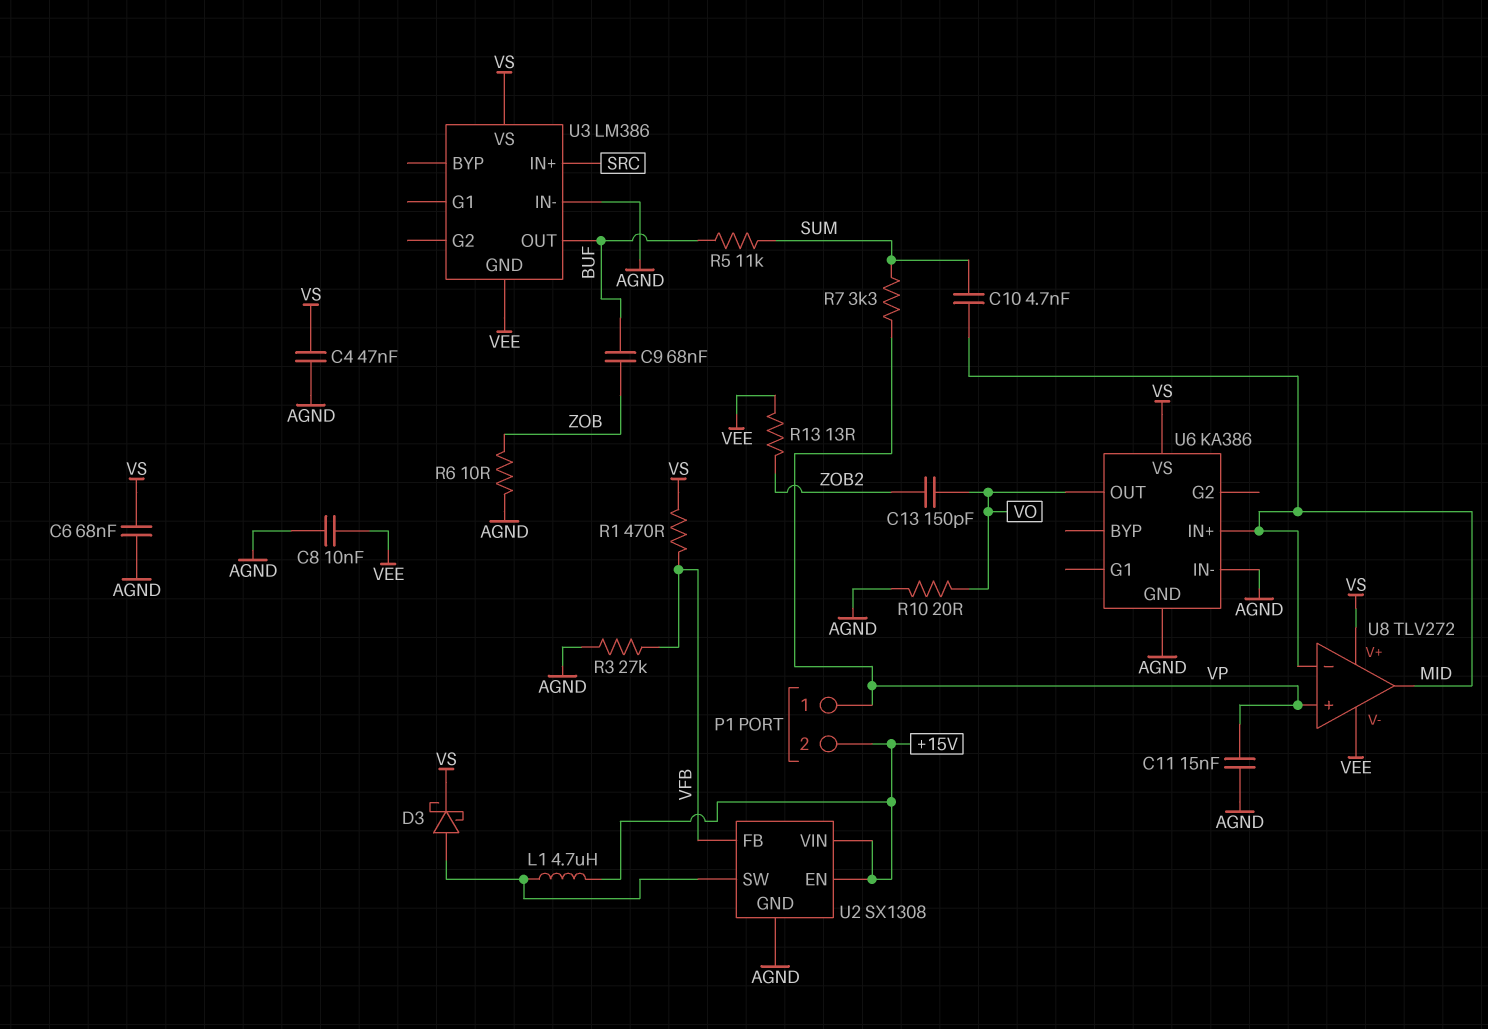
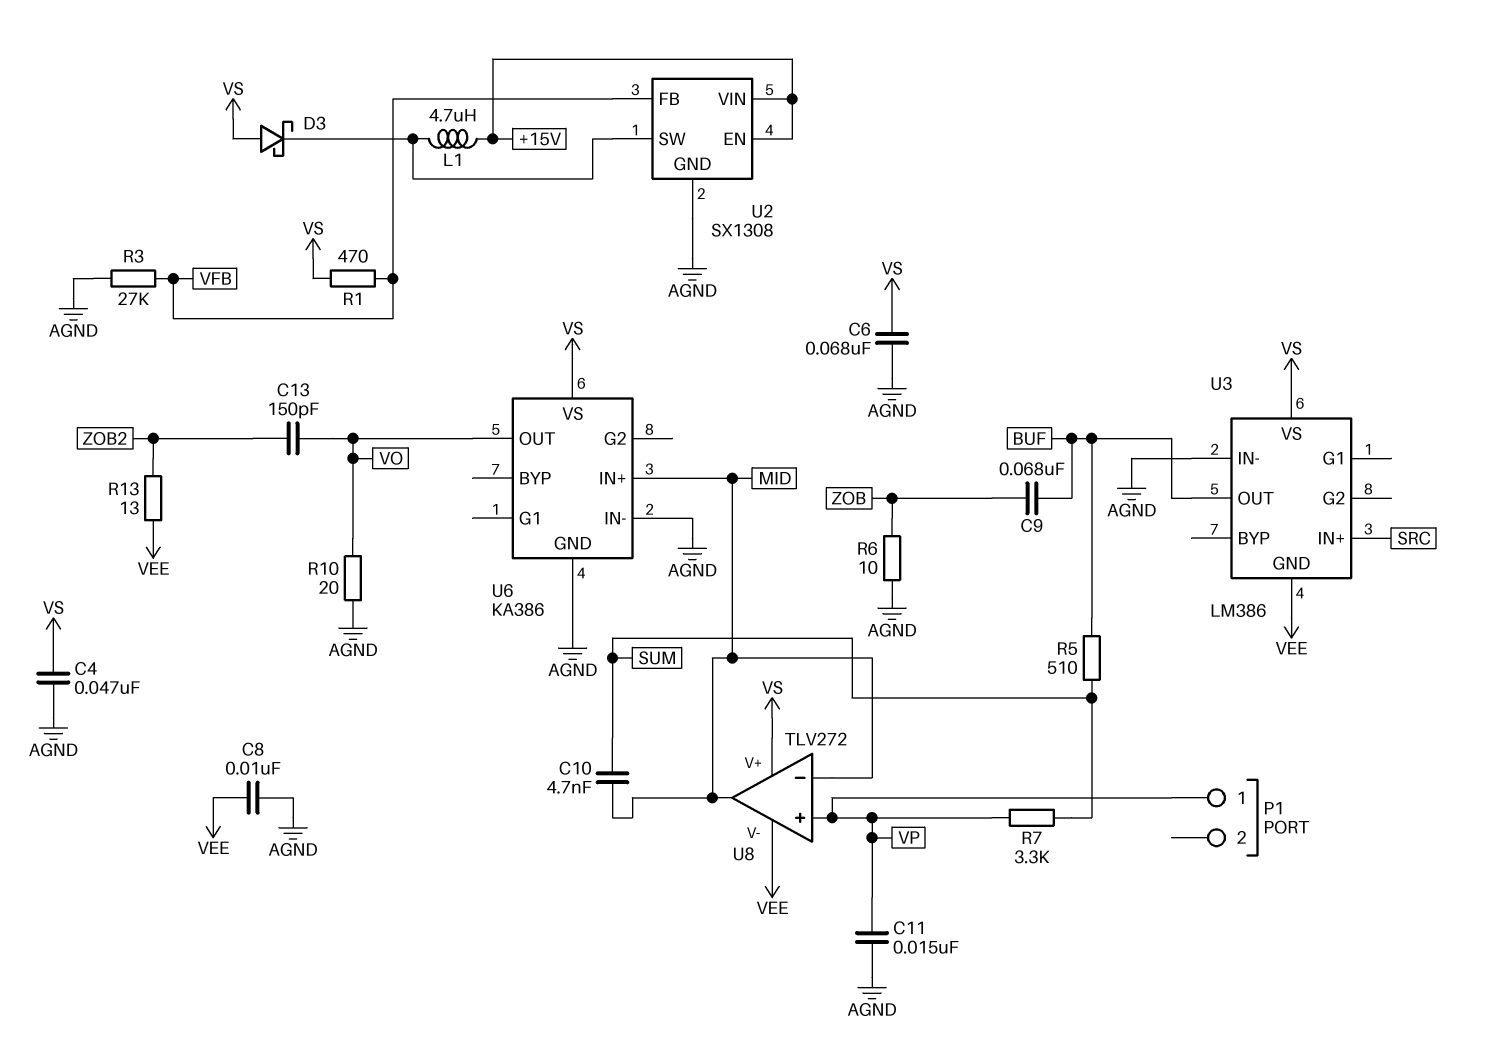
D3: schottky (A U2/SW, K VS) -> schottky (A VS, K U2/SW)
P1 pin 2: +15V -> none
R5: 11k (BUF, SUM) -> 510 (BUF, SUM)

